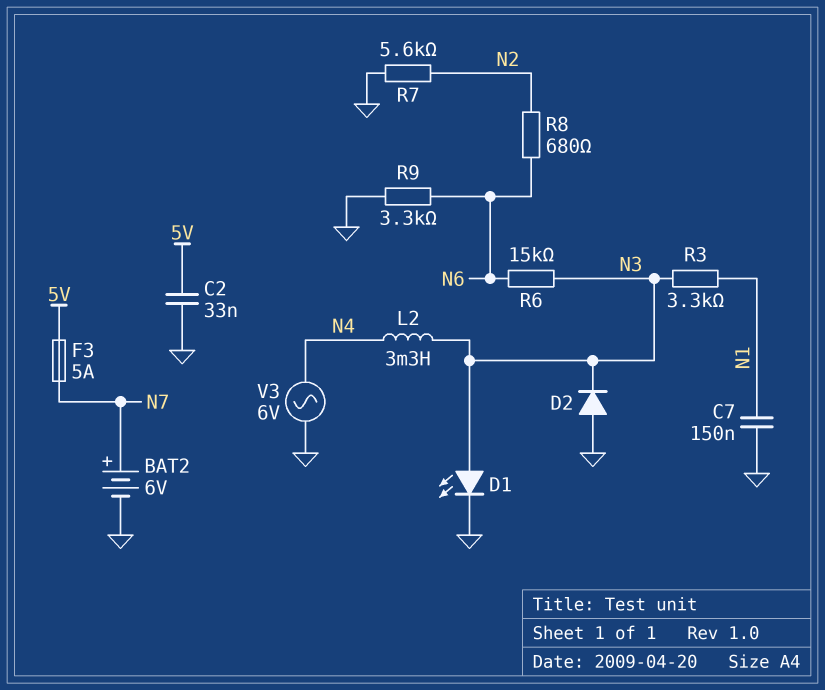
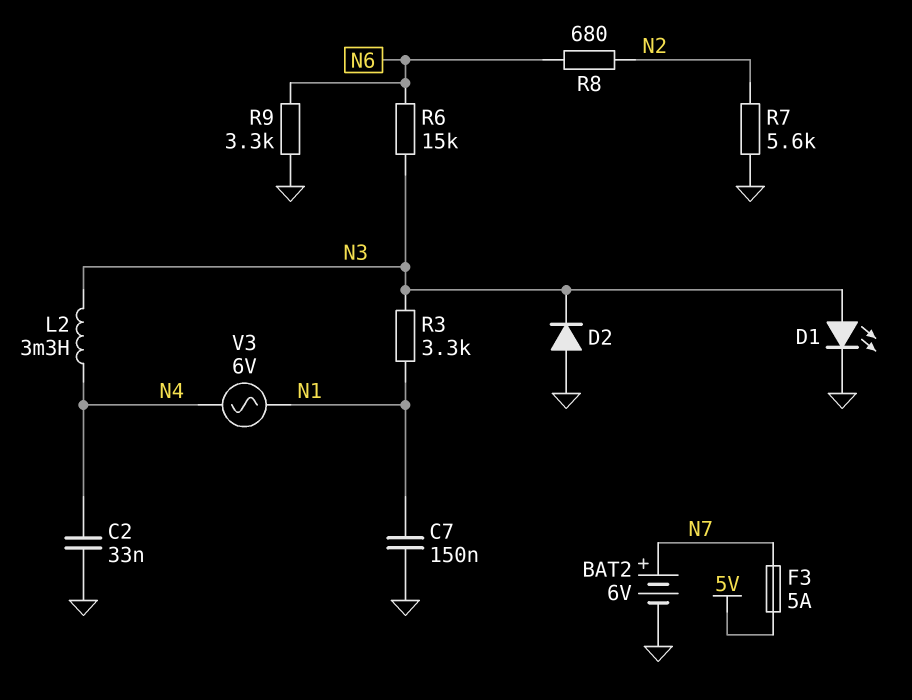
C2: 33nF (5V, GND) -> 33nF (GND, N4)
V3: AC 6V (GND, N4) -> AC 6V (N1, N4)

